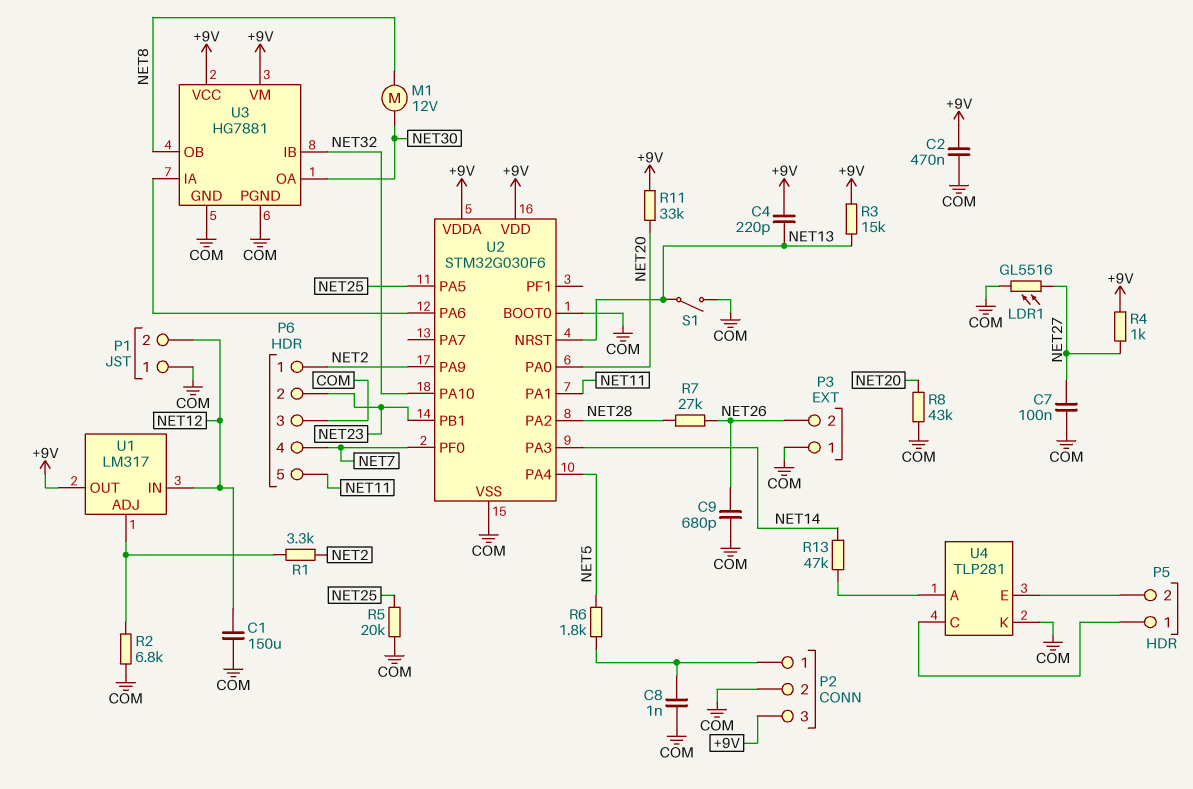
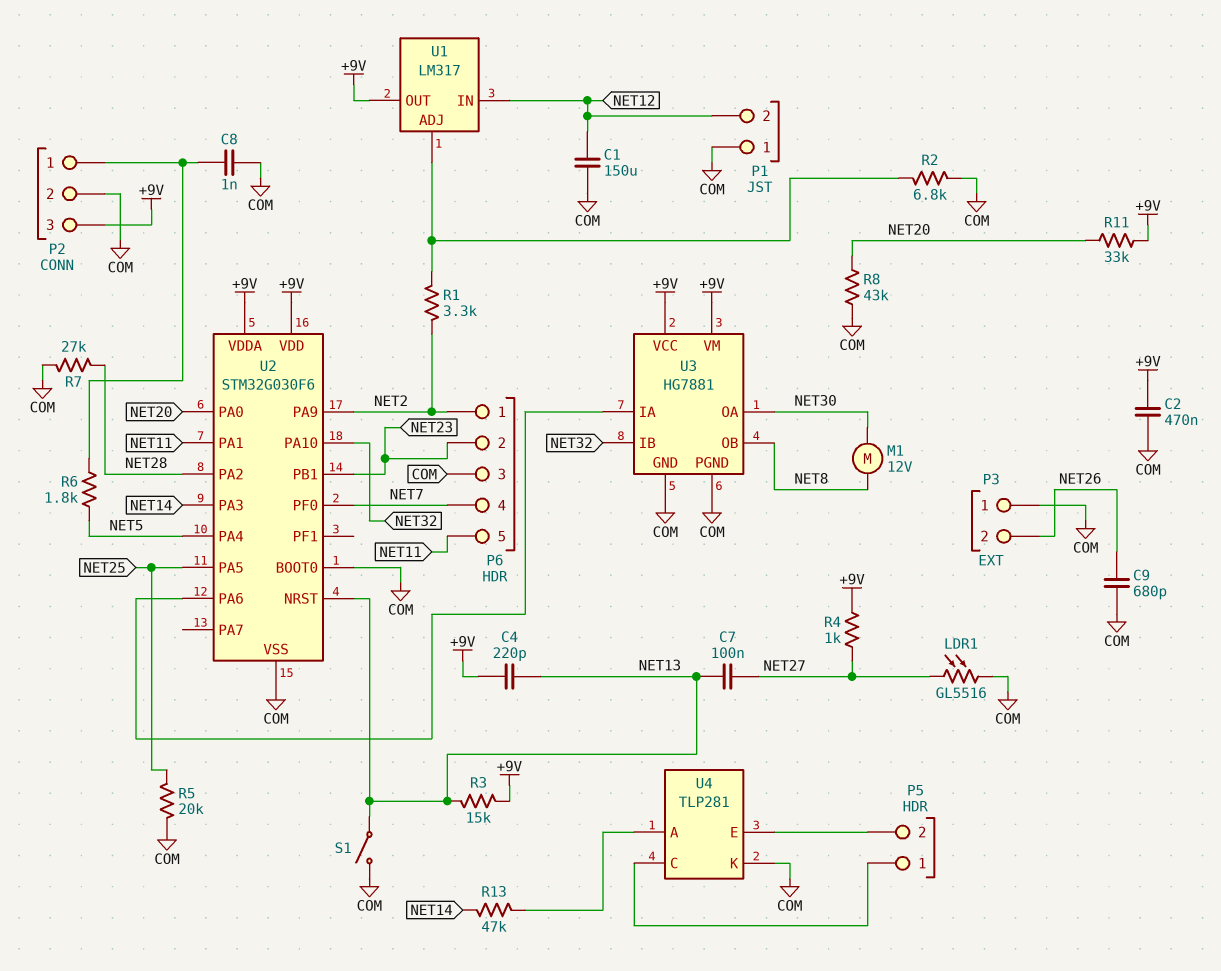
C7: 100nF (COM, NET27) -> 100nF (NET13, NET27)
R7: 27k (NET26, NET28) -> 27k (COM, NET28)

